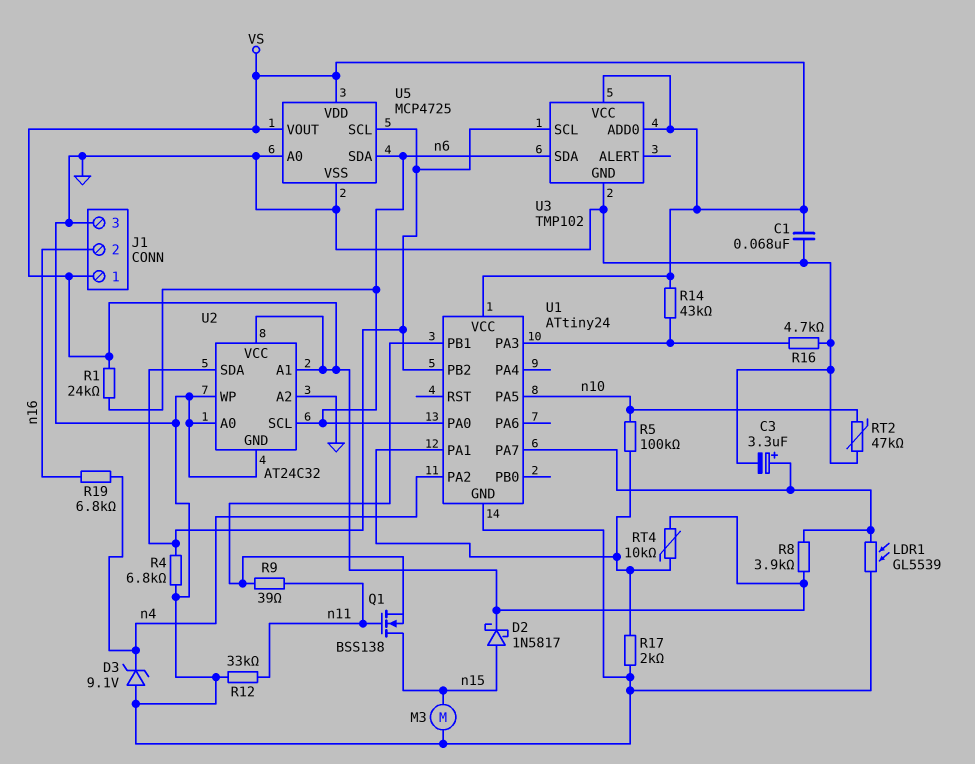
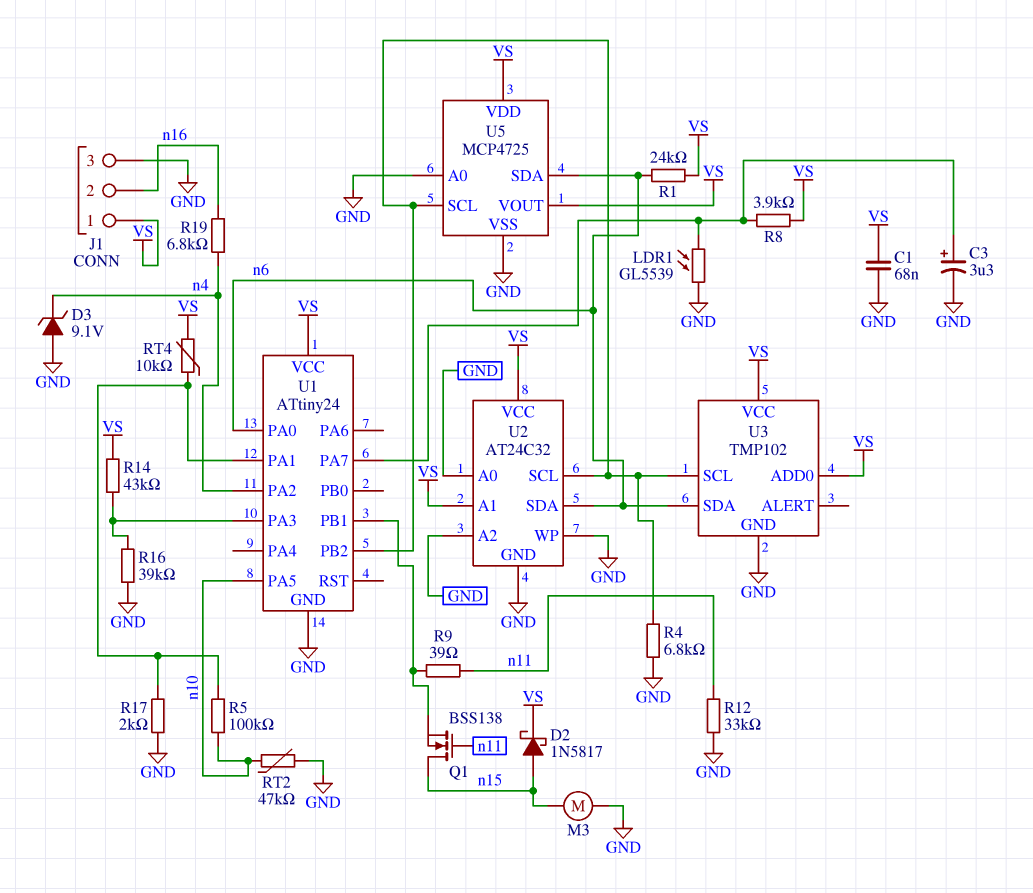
R16: 4.7k (GND, U1/PA3) -> 39k (GND, U1/PA3)
U2 pin SCL: n6 -> U1/PB2
U2 pin SDA: U1/PB2 -> n6

